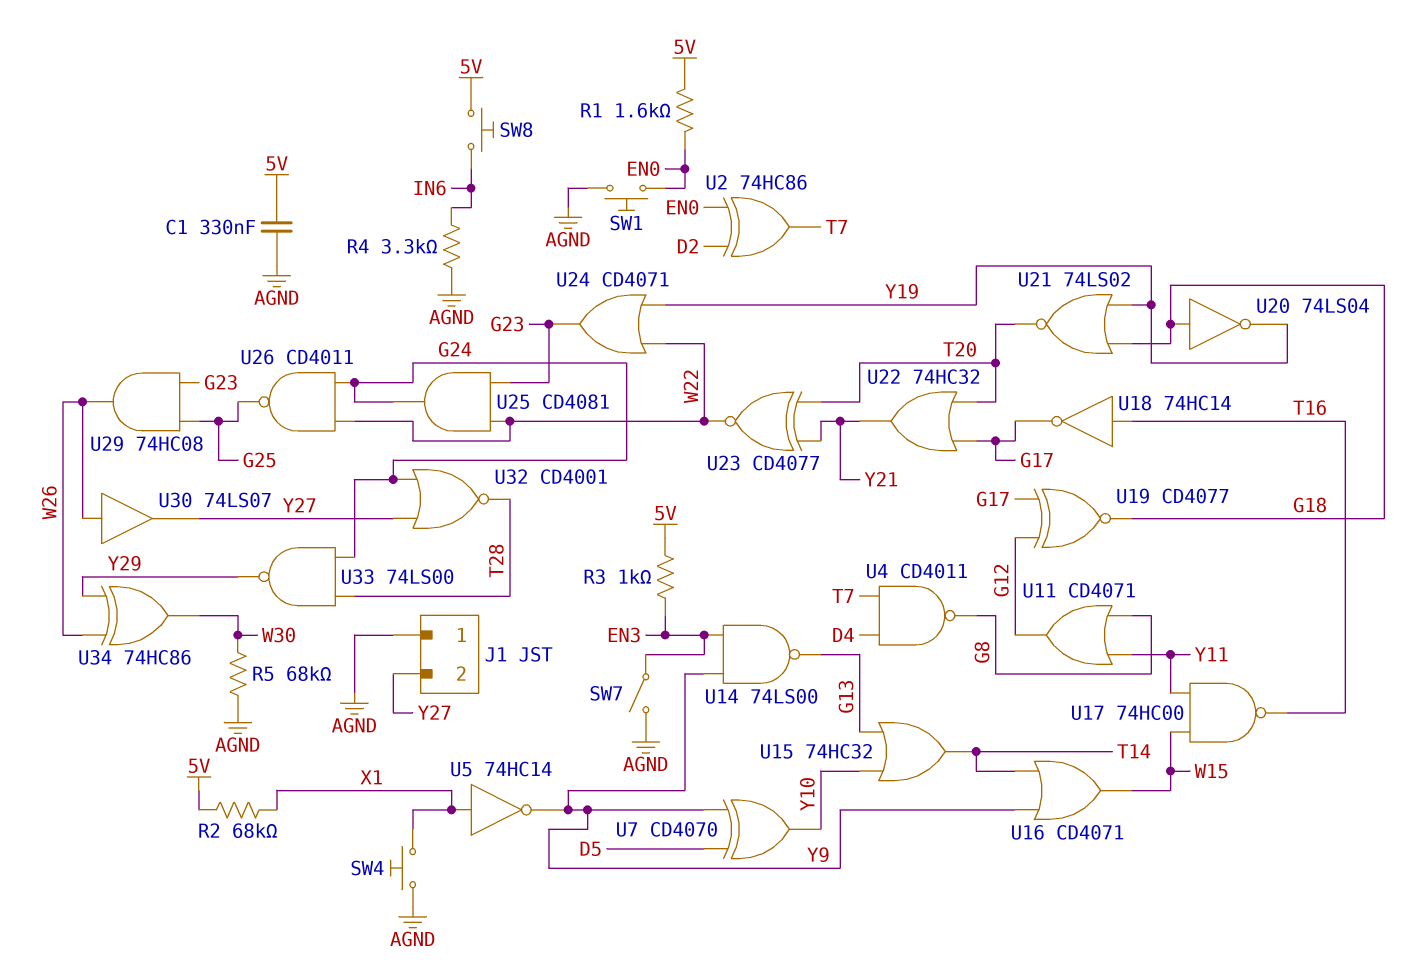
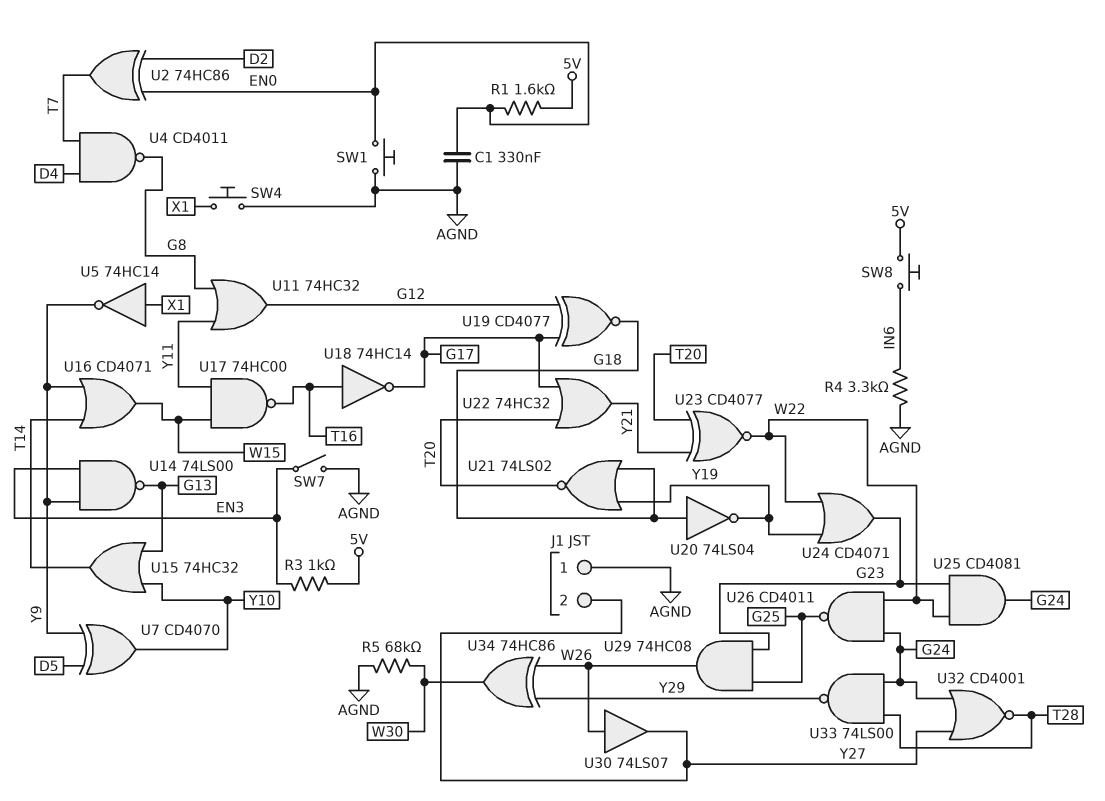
C1: 330nF (5V, AGND) -> 330nF (AGND, EN0)
R2: 68k (5V, X1) -> none
U11: OR CD4071 (in G8, in Y11, out G12) -> OR 74HC32 (in G8, in Y11, out G12)

